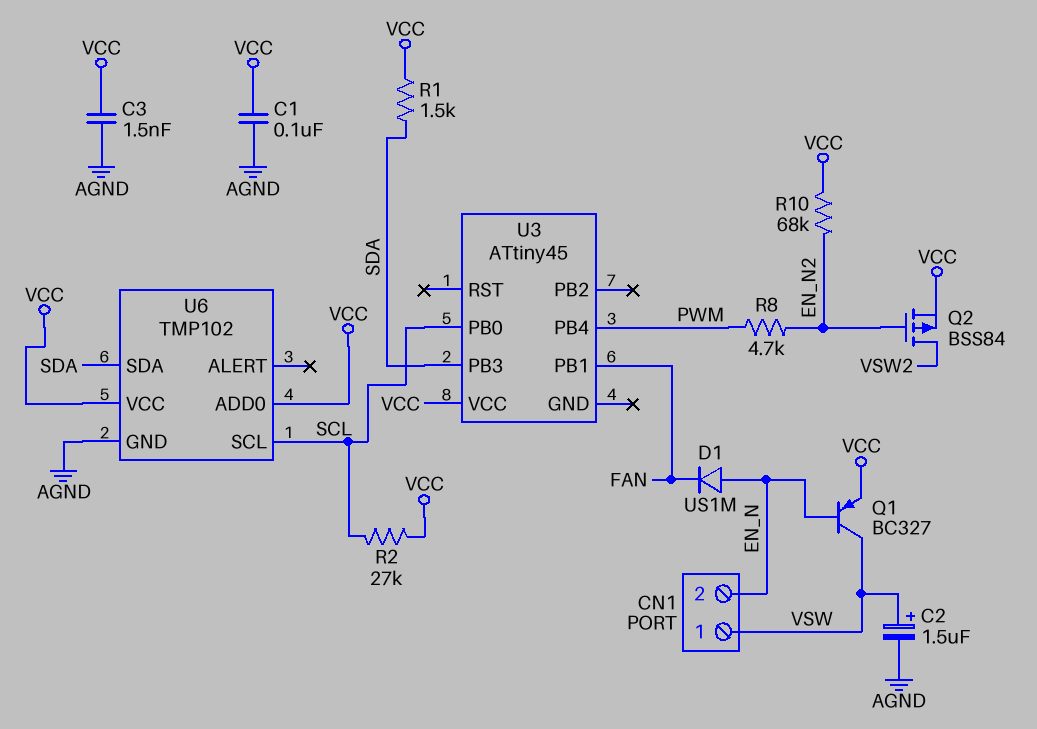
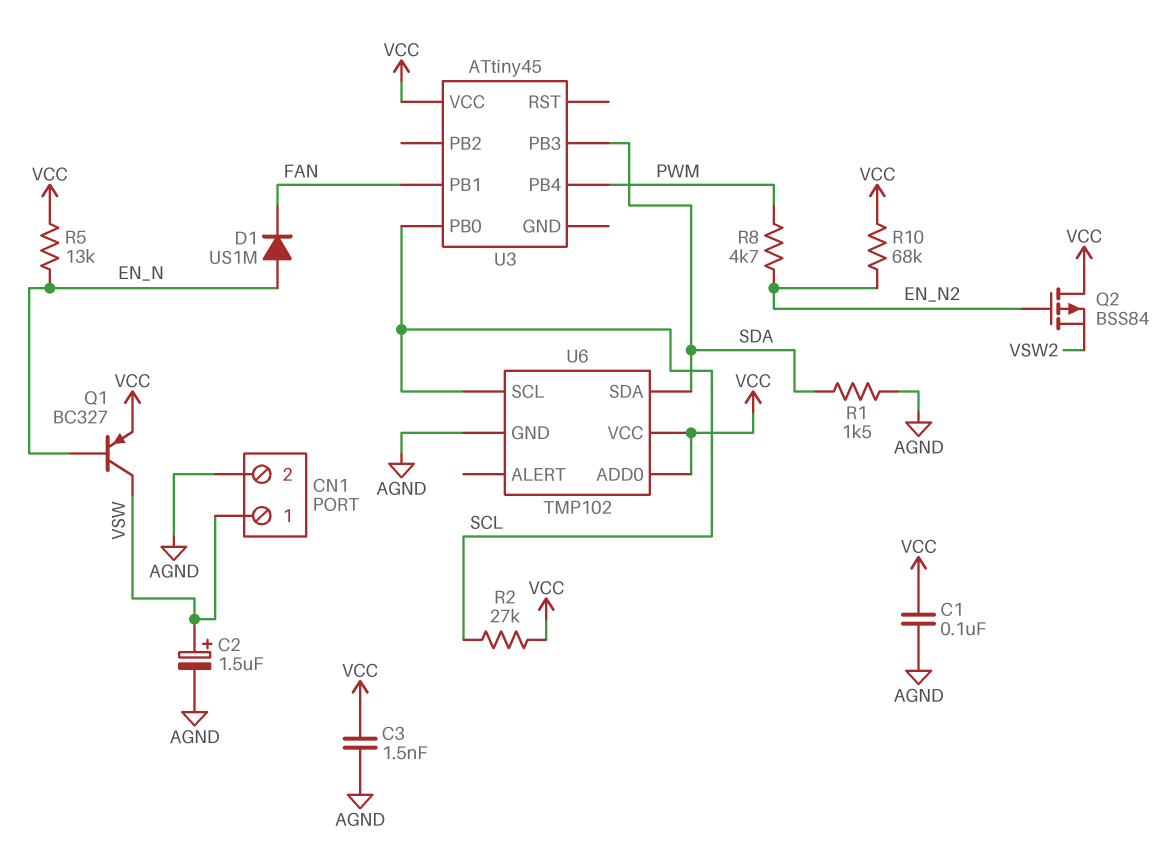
CN1 pin 2: EN_N -> AGND
Q2: PMOS BSS84 (G EN_N2, D VSW2, S VCC) -> PMOS BSS84 (G EN_N2, D VCC, S VSW2)
R1: 1.5k (SDA, VCC) -> 1.5k (AGND, SDA)
R5: none -> 13k (EN_N, VCC)

